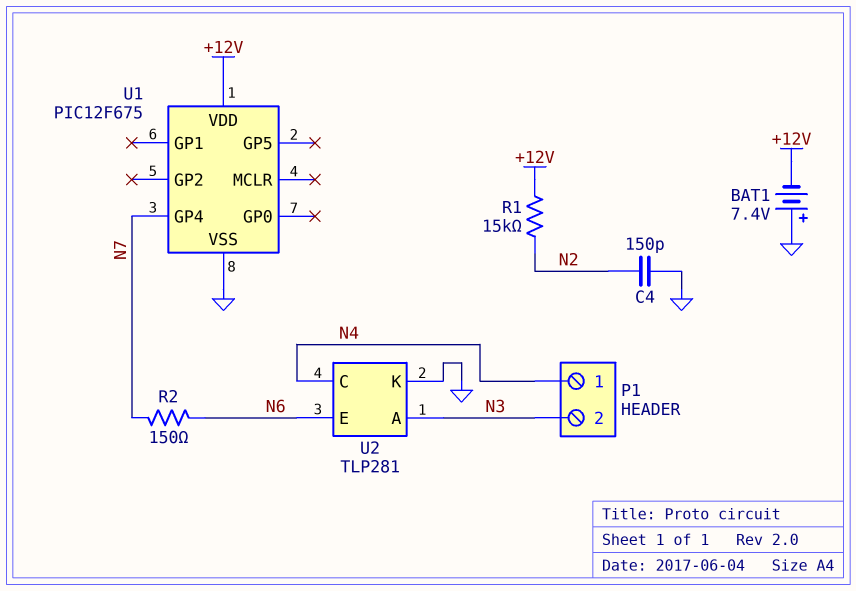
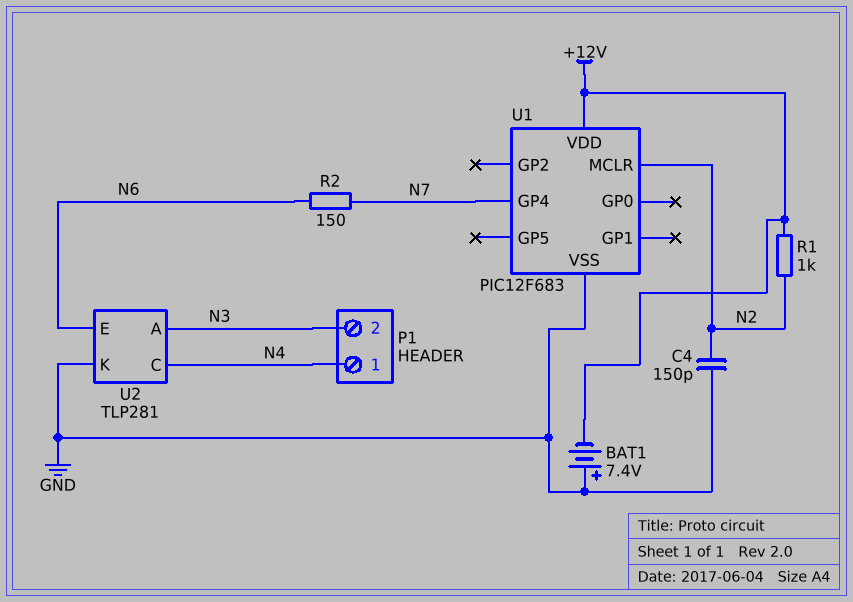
R1: 15k (+12V, N2) -> 1k (+12V, N2)
U1: PIC12F675 -> PIC12F683
U1 pin MCLR: none -> N2

